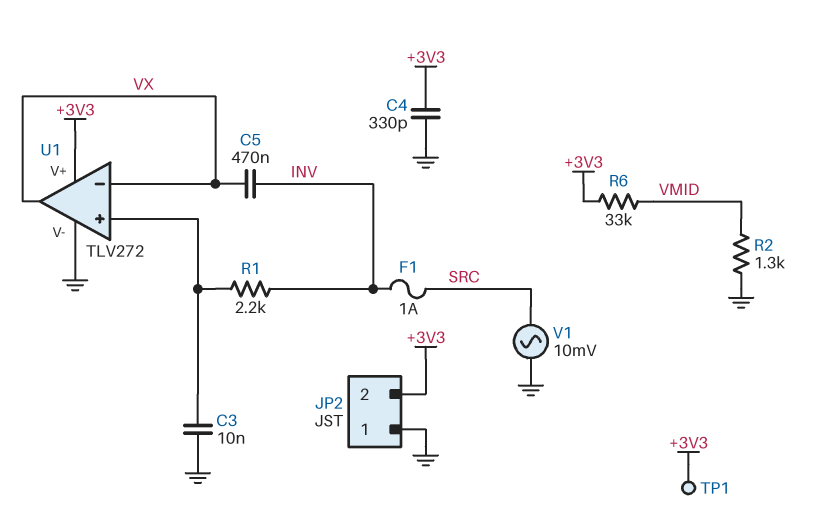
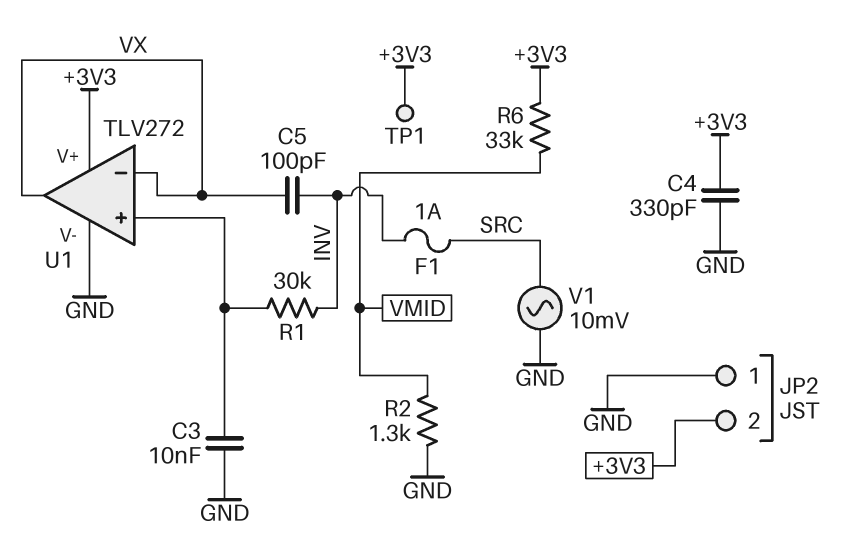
C5: 470nF (INV, VX) -> 100pF (INV, VX)
R1: 2.2k (INV, U1/in+) -> 30k (INV, U1/in+)

